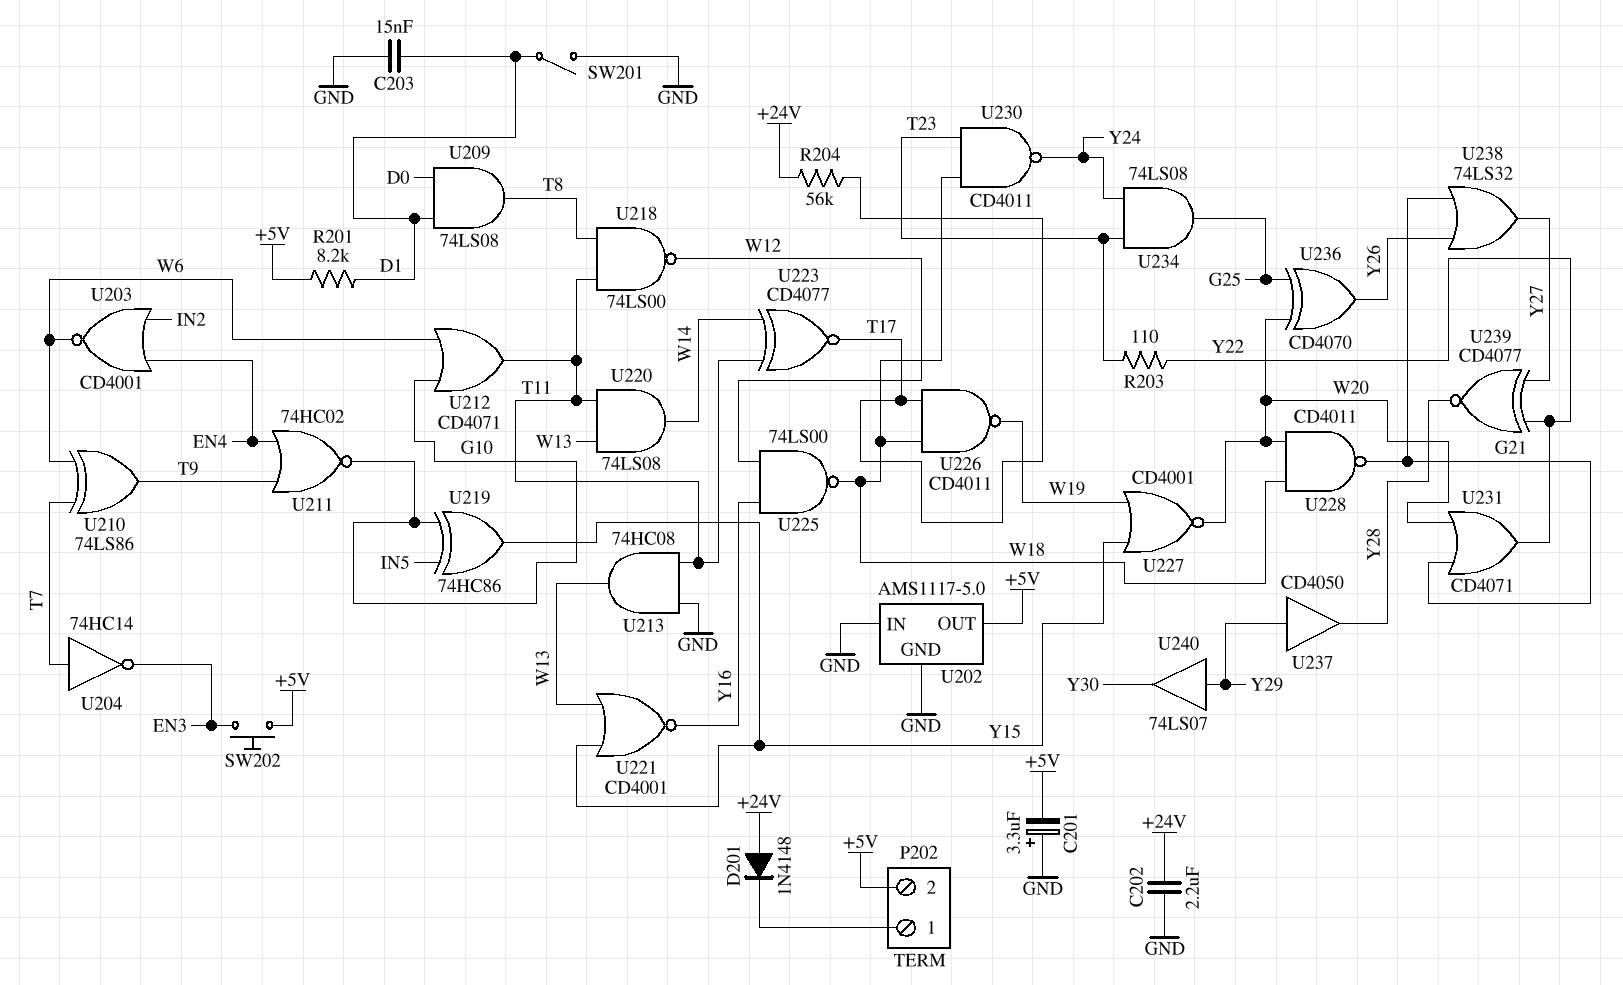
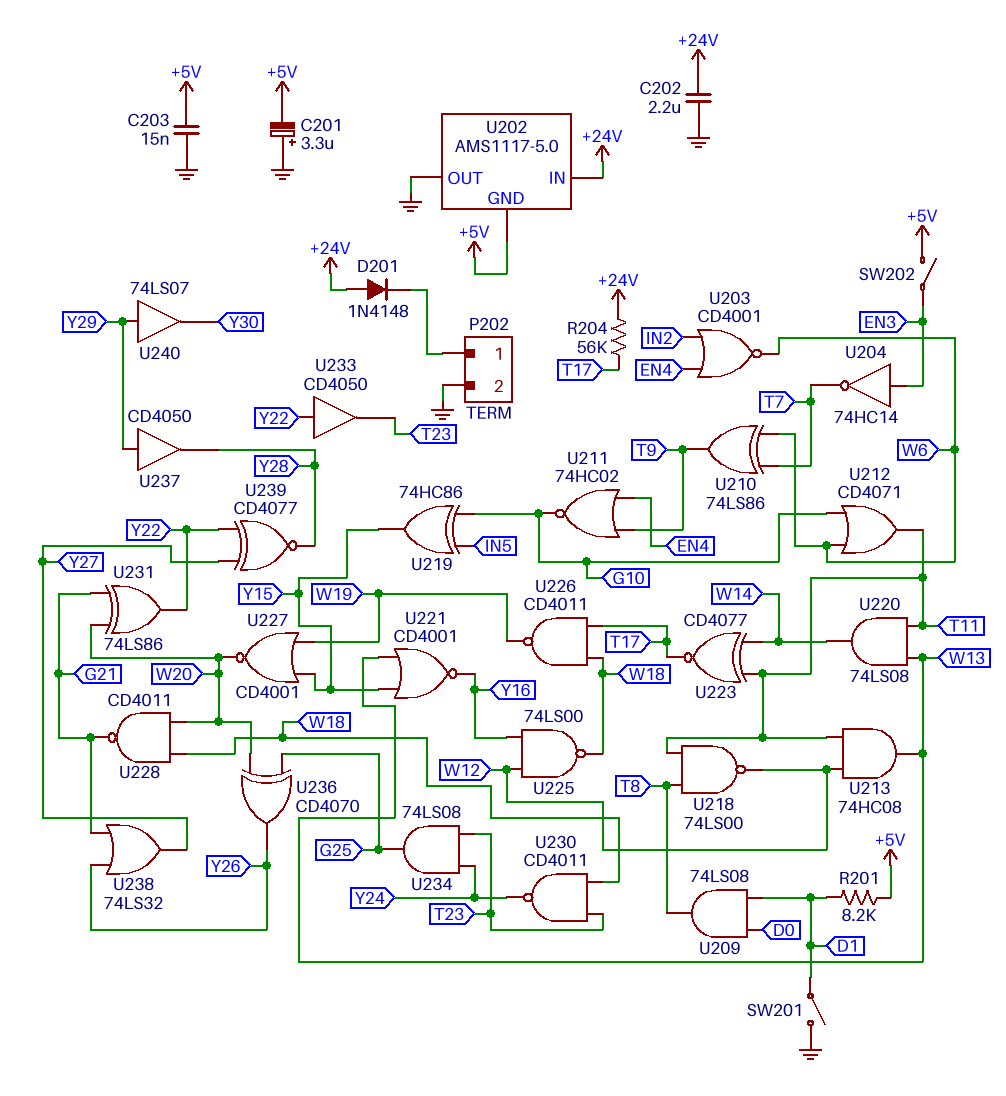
C203: 15nF (D1, GND) -> 15nF (+5V, GND)
P202 pin 2: +5V -> GND
R203: 110 (T23, Y22) -> none
SW202: button (+5V, EN3) -> switch (+5V, EN3)
U202 pin GND: GND -> +5V
U202 pin IN: GND -> +24V
U202 pin OUT: +5V -> GND
U204: NOT 74HC14 (in T7, out EN3) -> NOT 74HC14 (in EN3, out T7)
U213: AND 74HC08 (in GND, in T11, out W13) -> AND 74HC08 (in T11, in W12, out W13)
U231: OR CD4071 (in G21, in W20, out Y22) -> XOR 74LS86 (in G21, in W20, out Y22)
U233: none -> buffer CD4050 (in Y22, out T23)

